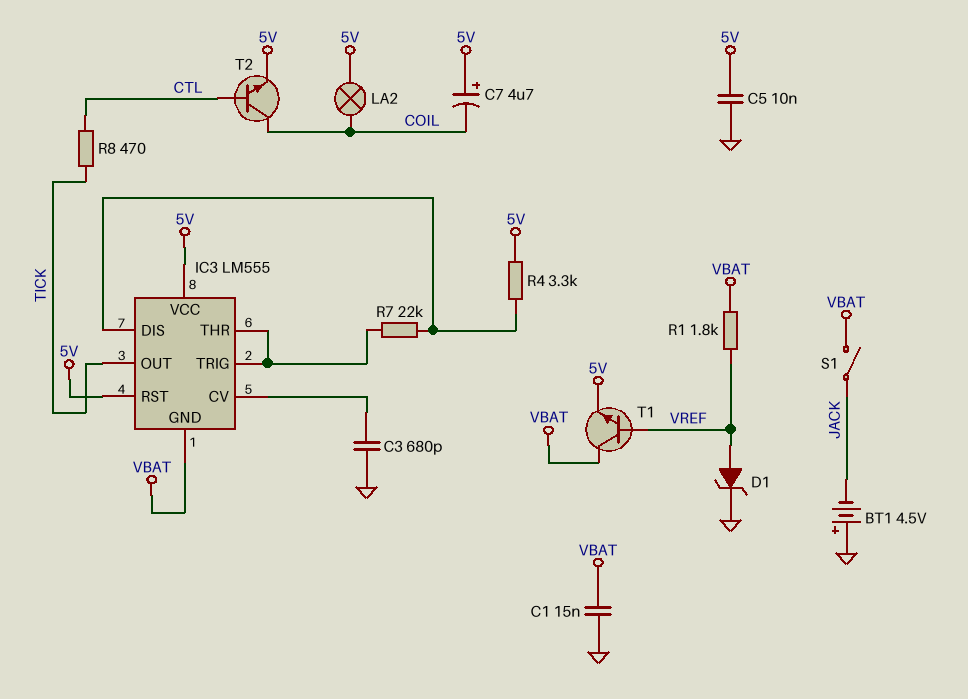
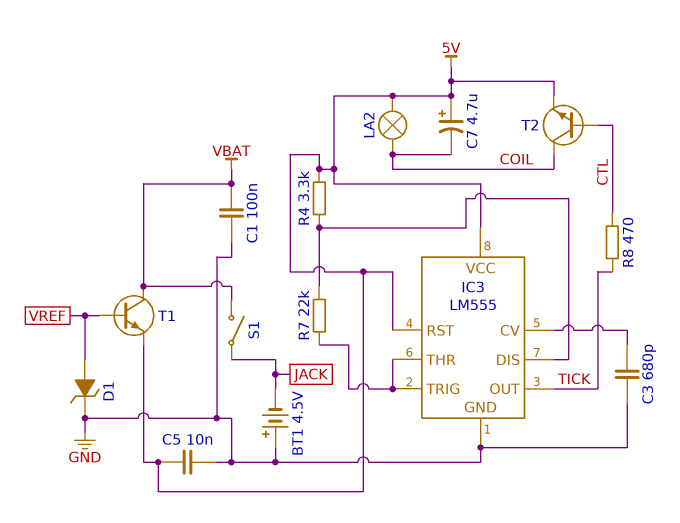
C1: 15nF (GND, VBAT) -> 100nF (GND, VBAT)
IC3 pin GND: VBAT -> GND
R1: 1.8k (VBAT, VREF) -> none

